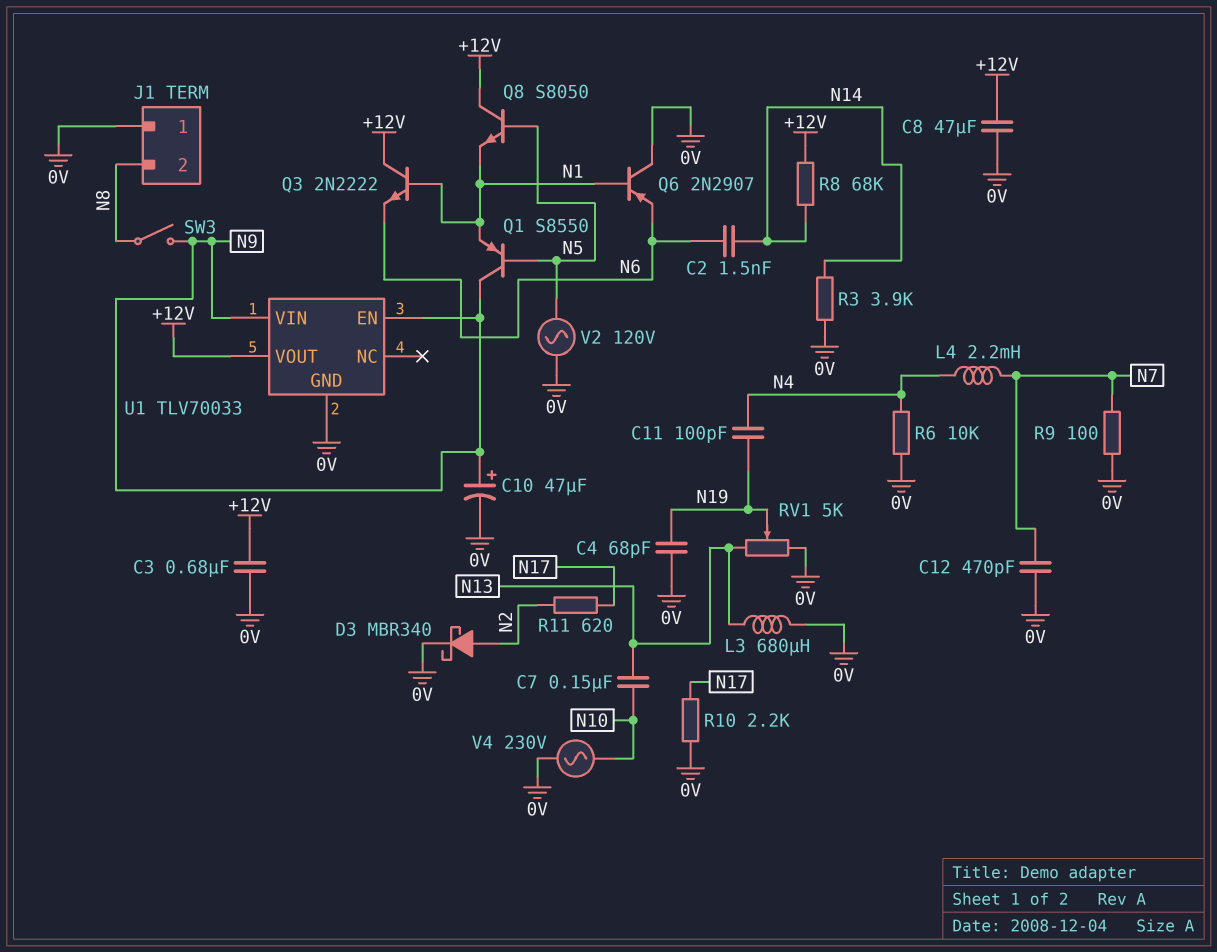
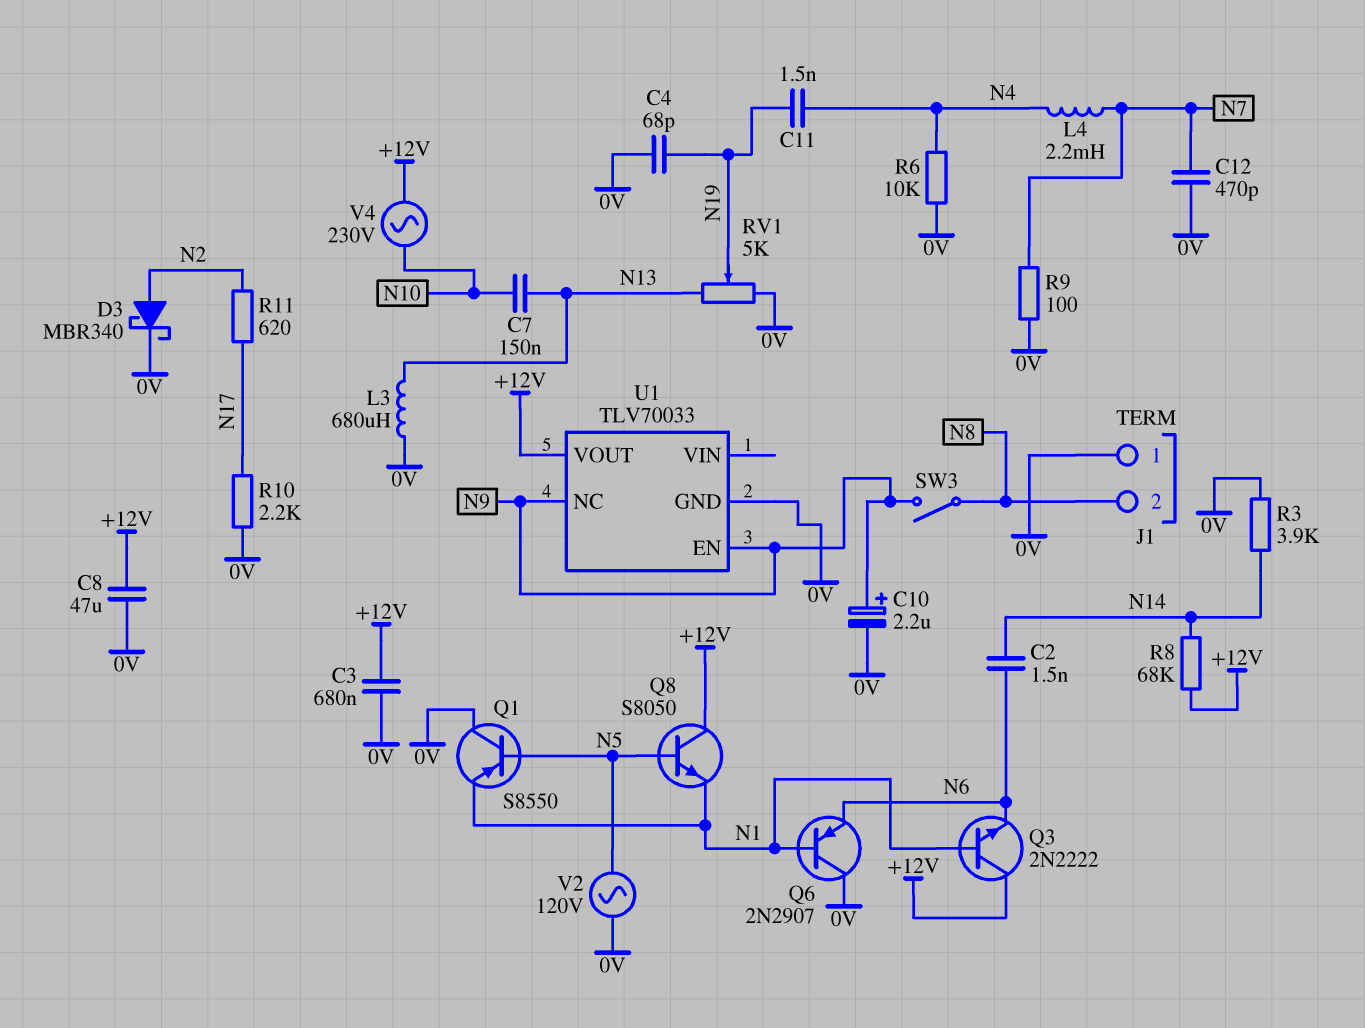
C10: 47uF (plus N9, minus 0V) -> 2.2uF (plus N9, minus 0V)
C11: 100pF (N4, N19) -> 1.5nF (N4, N19)
Q1: PNP S8550 (B N5, C N9, E N1) -> PNP S8550 (B N5, C 0V, E N1)
U1 pin NC: none -> N9
U1 pin VIN: N9 -> none
V4: AC 230V (0V, N10) -> AC 230V (+12V, N10)

